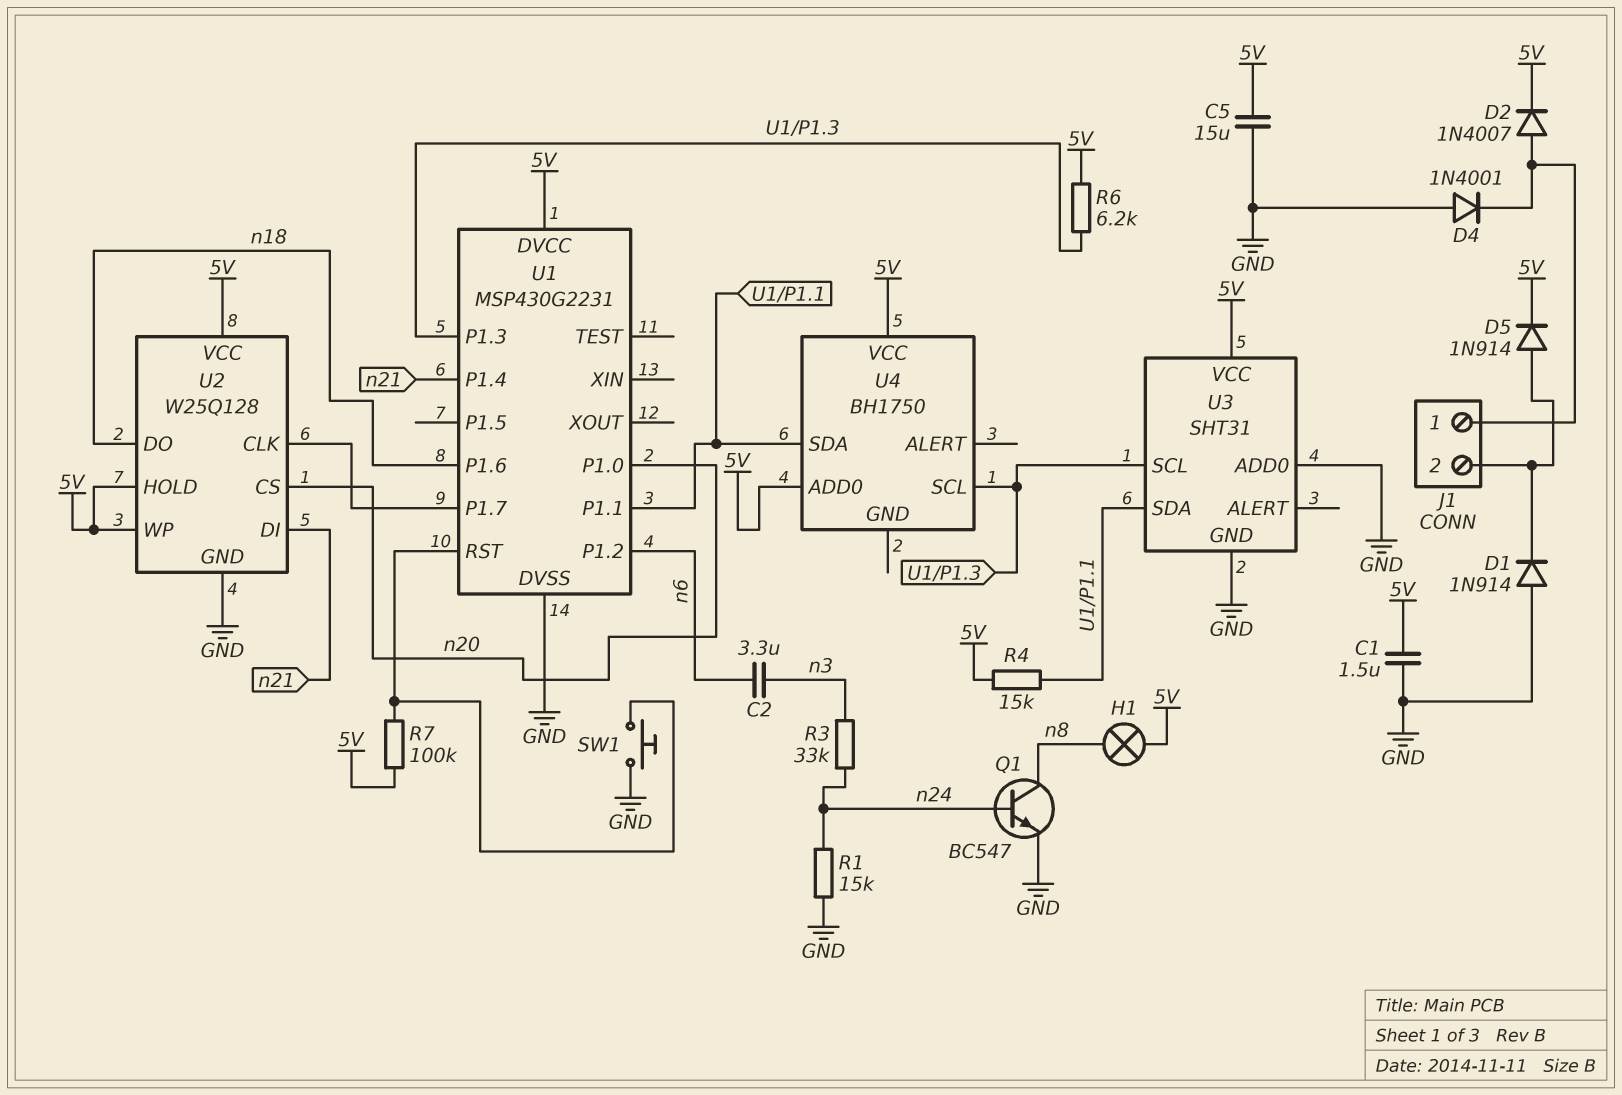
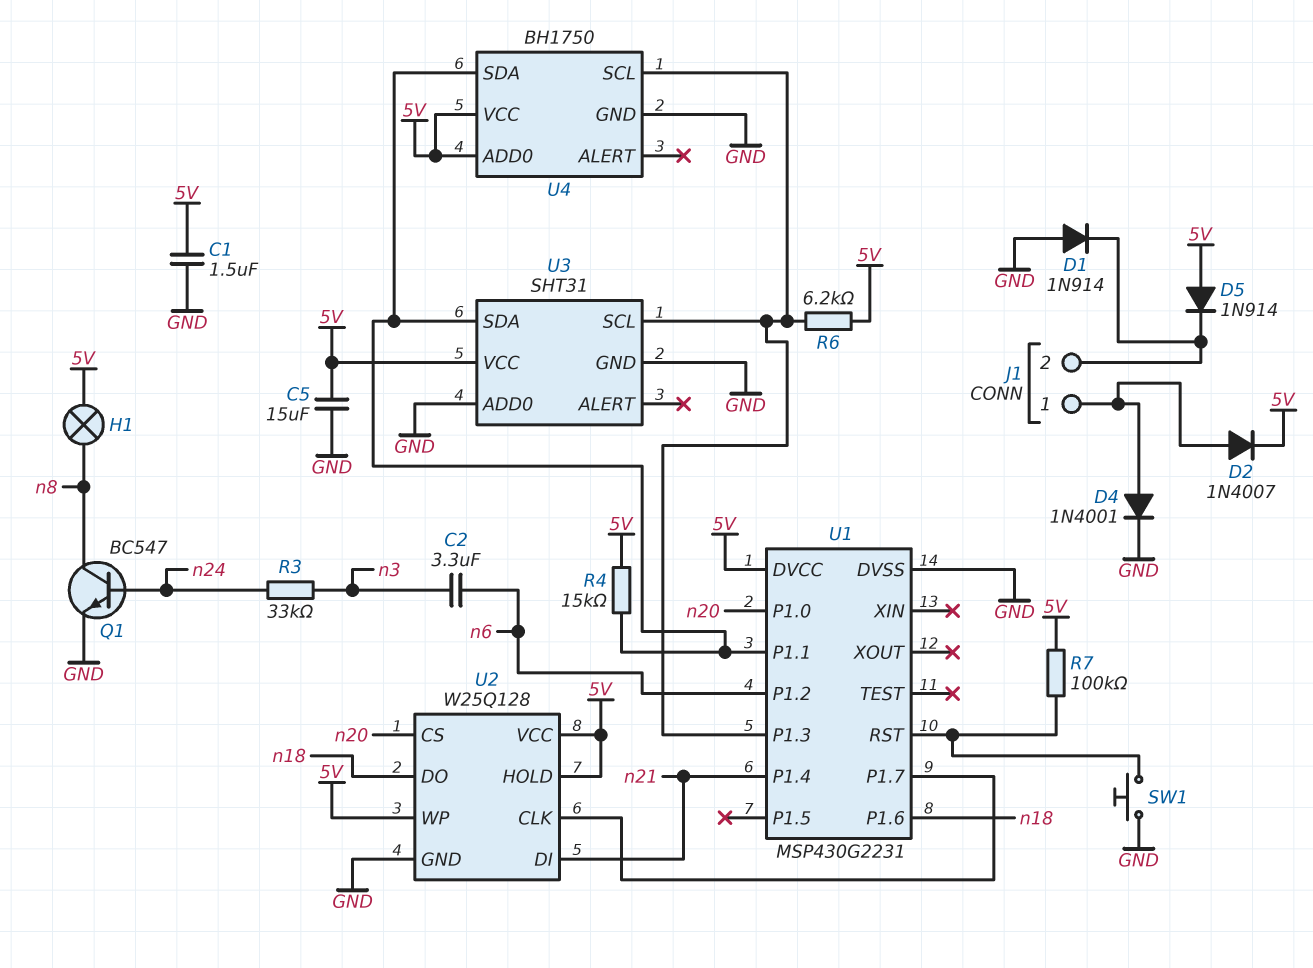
D4: diode 1N4001 (A GND, K J1/1) -> diode 1N4001 (A J1/1, K GND)
D5: diode 1N914 (A J1/2, K 5V) -> diode 1N914 (A 5V, K J1/2)
R1: 15k (GND, n24) -> none
U4 pin GND: none -> GND

